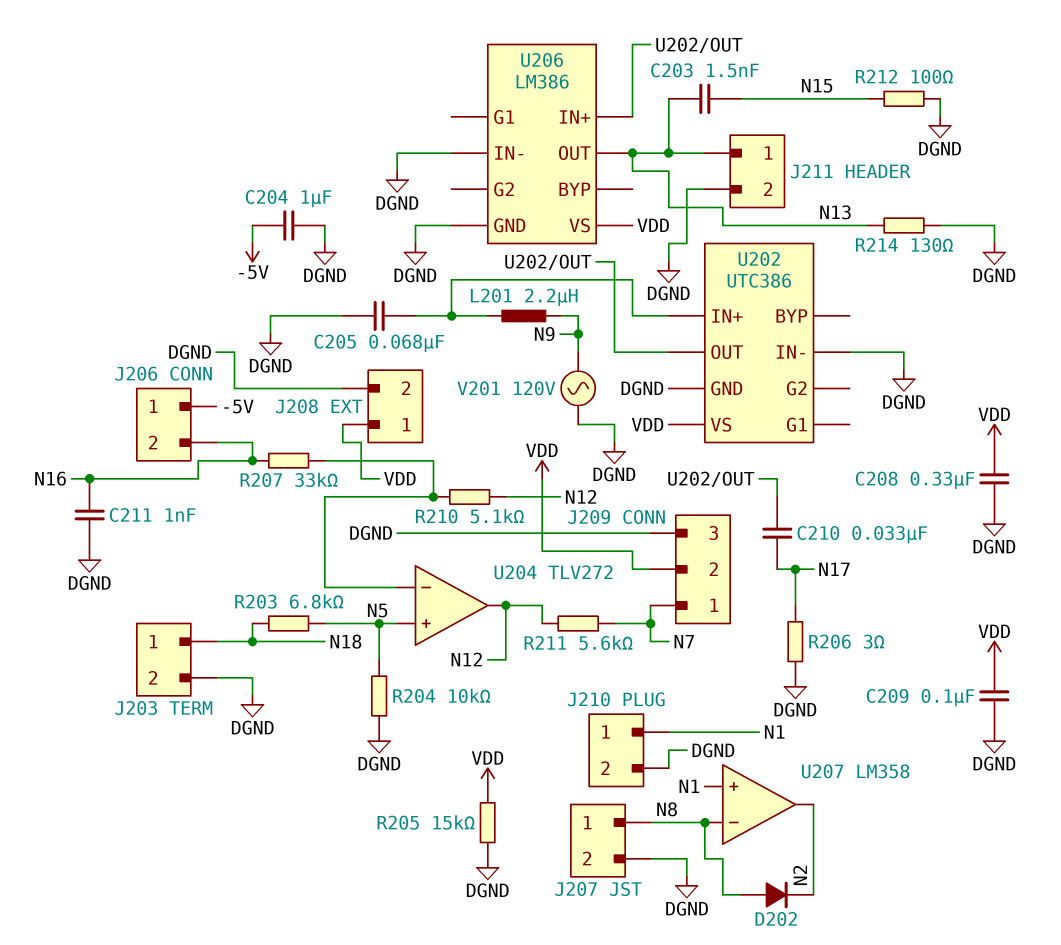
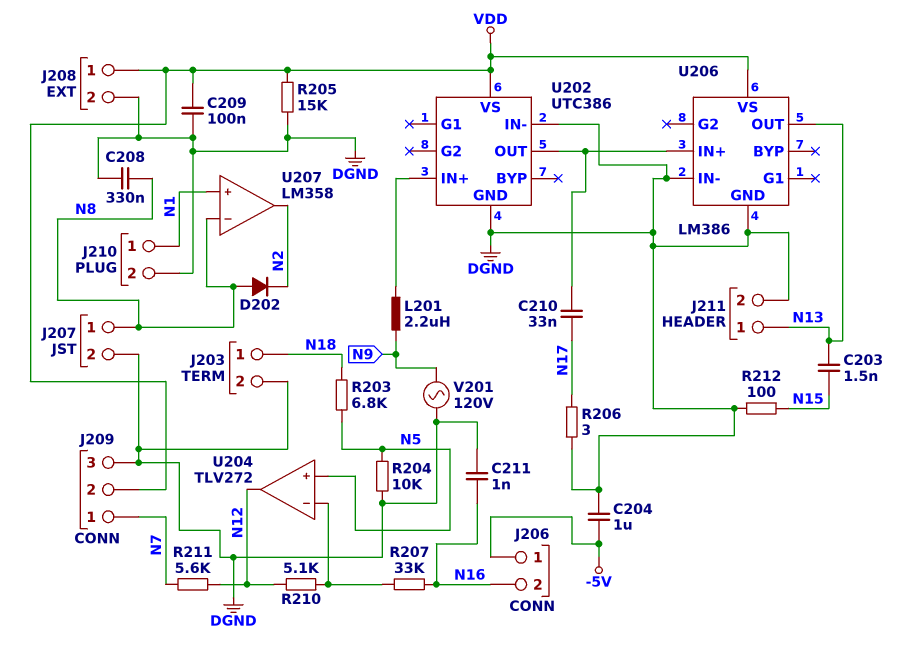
C205: 68nF (DGND, U202/IN+) -> none
C208: 330nF (DGND, VDD) -> 330nF (DGND, N8)
R214: 130 (DGND, N13) -> none

